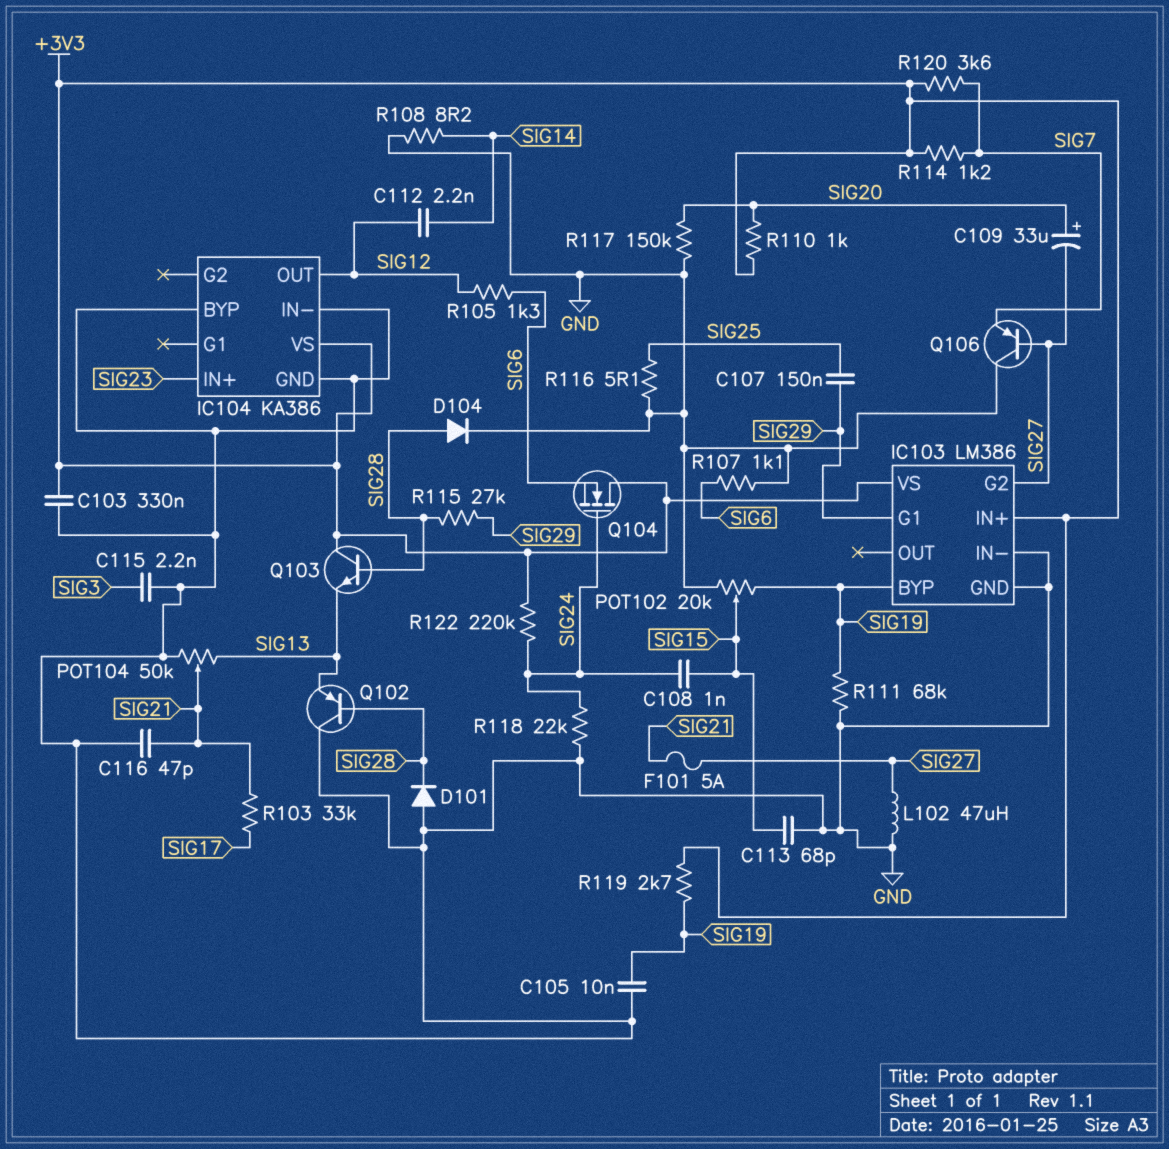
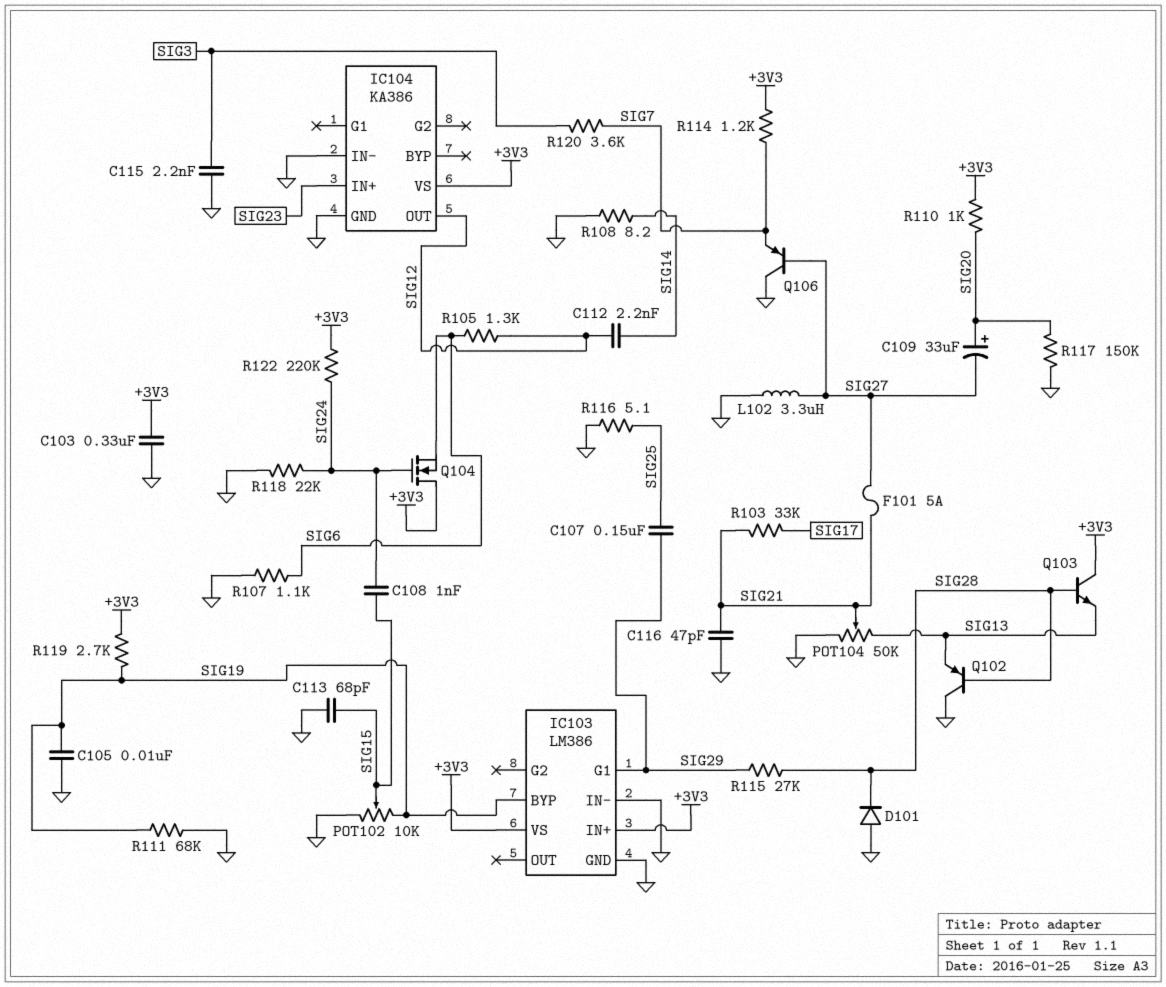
D104: diode (A SIG28, K GND) -> none
IC103 pin G2: SIG27 -> none
IC104 pin BYP: GND -> none
L102: 47uH (GND, SIG27) -> 3.3uH (GND, SIG27)
POT102: 20k (GND, SIG19, wiper SIG15) -> 10k (GND, SIG19, wiper SIG15)
R120: 3.6k (+3V3, SIG7) -> 3.6k (SIG3, SIG7)

